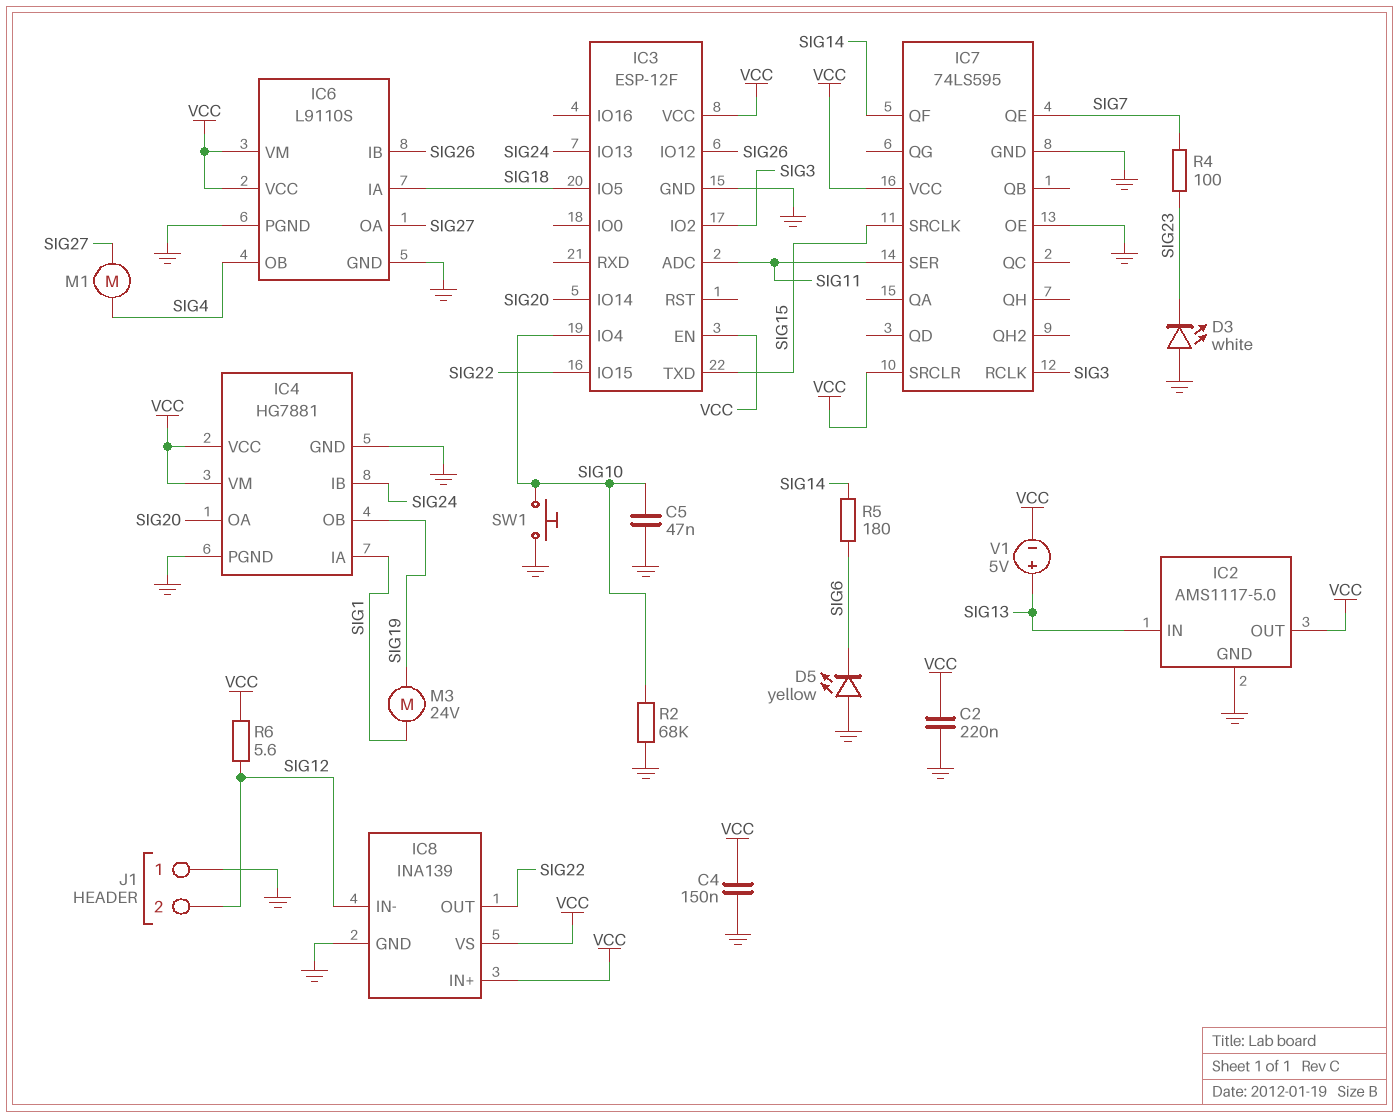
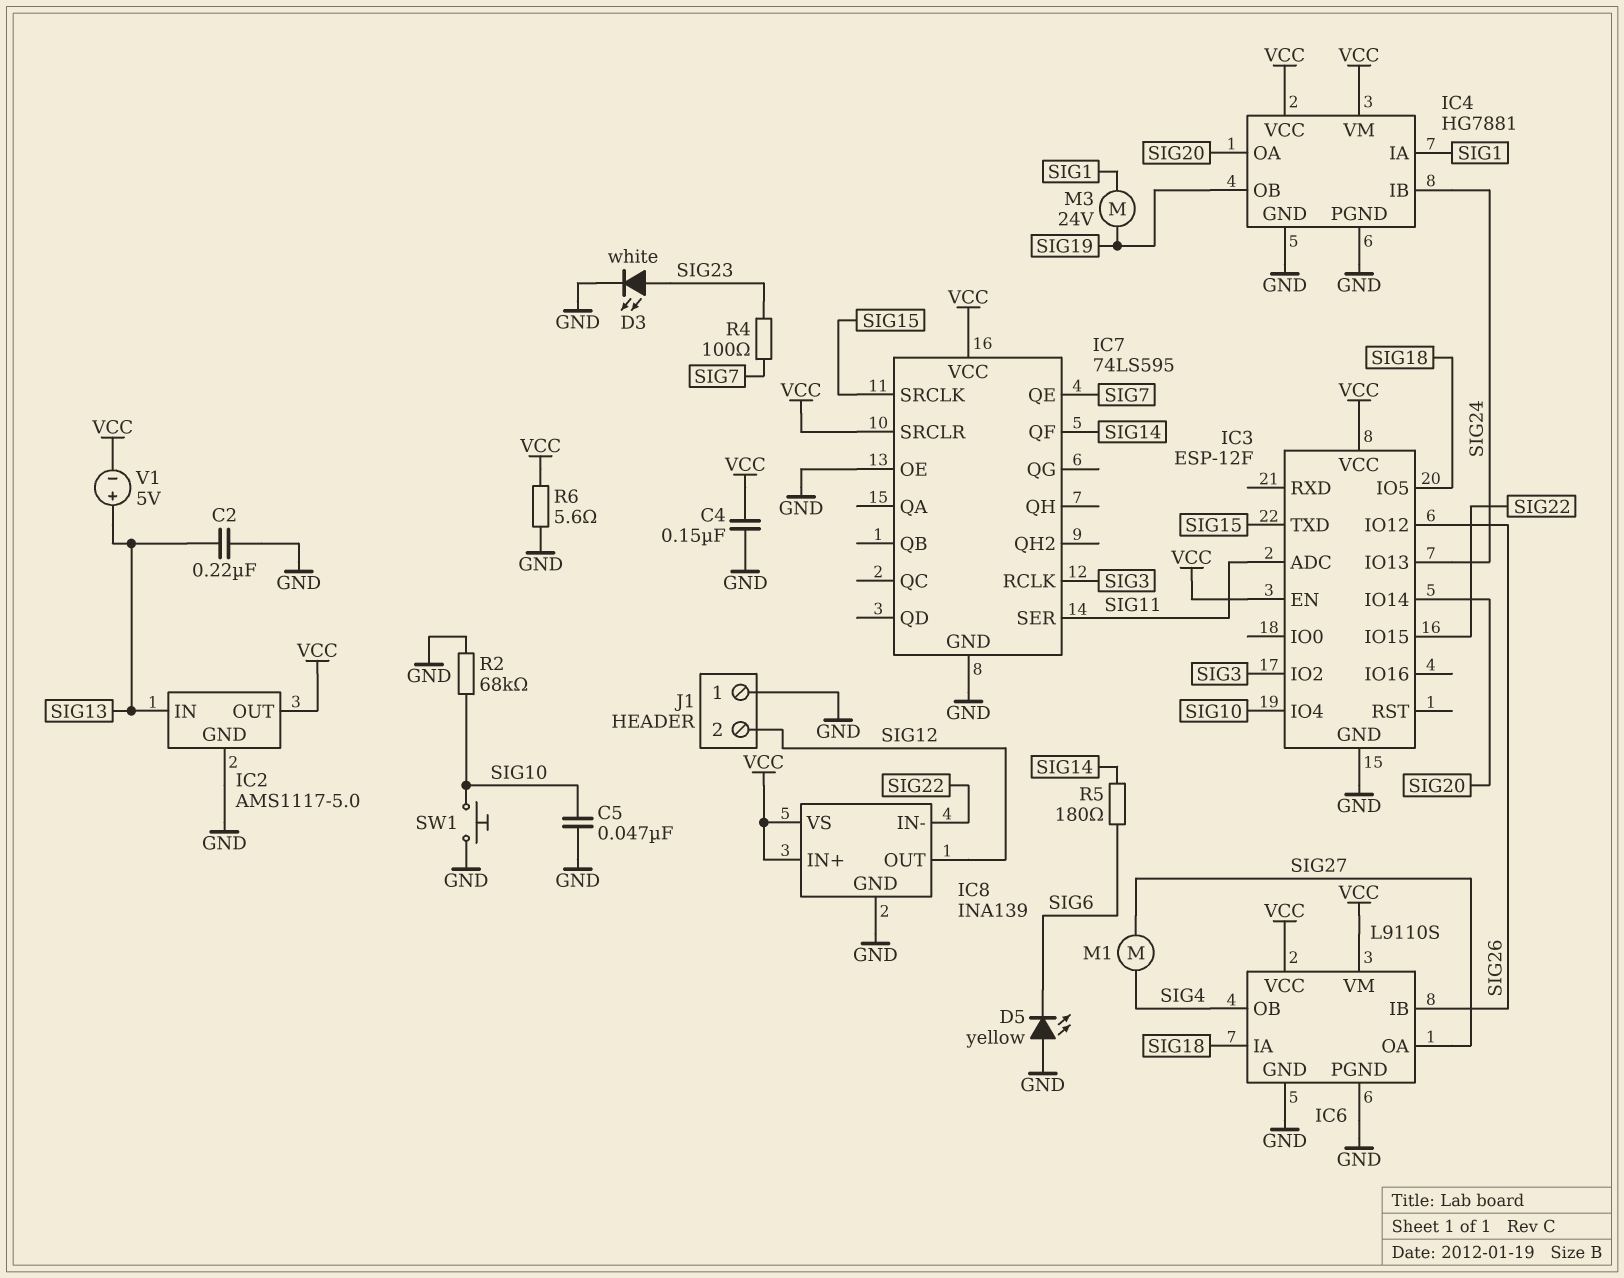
C2: 220nF (GND, VCC) -> 220nF (GND, SIG13)
D3: LED white (A GND, K SIG23) -> LED white (A SIG23, K GND)
IC8 pin IN-: SIG12 -> SIG22
IC8 pin OUT: SIG22 -> SIG12
R6: 5.6 (SIG12, VCC) -> 5.6 (GND, VCC)

